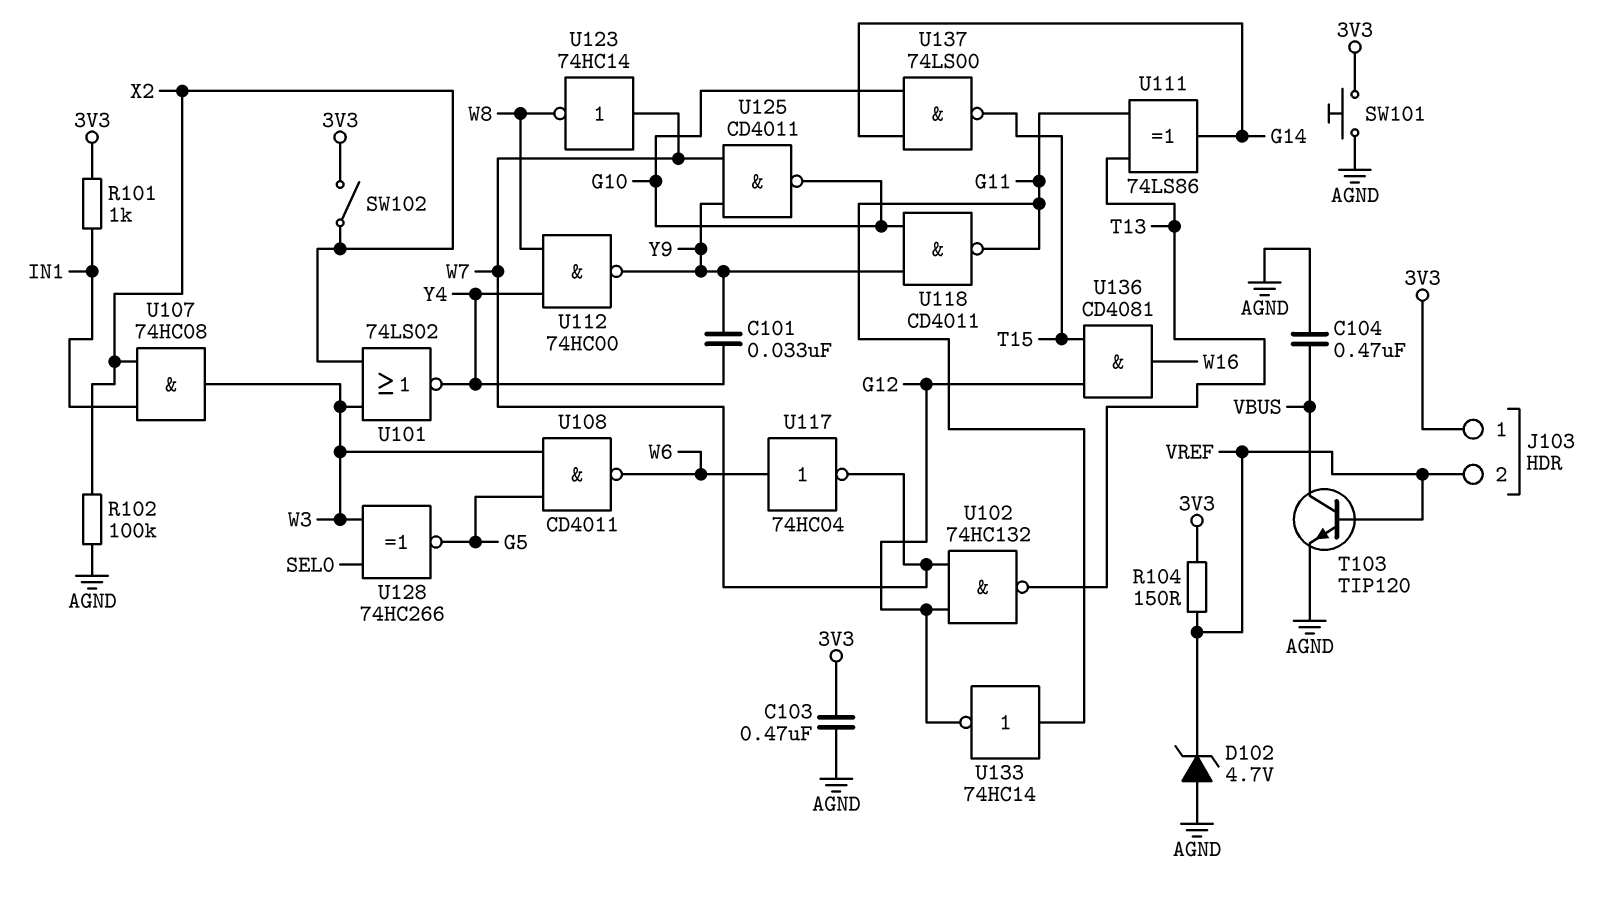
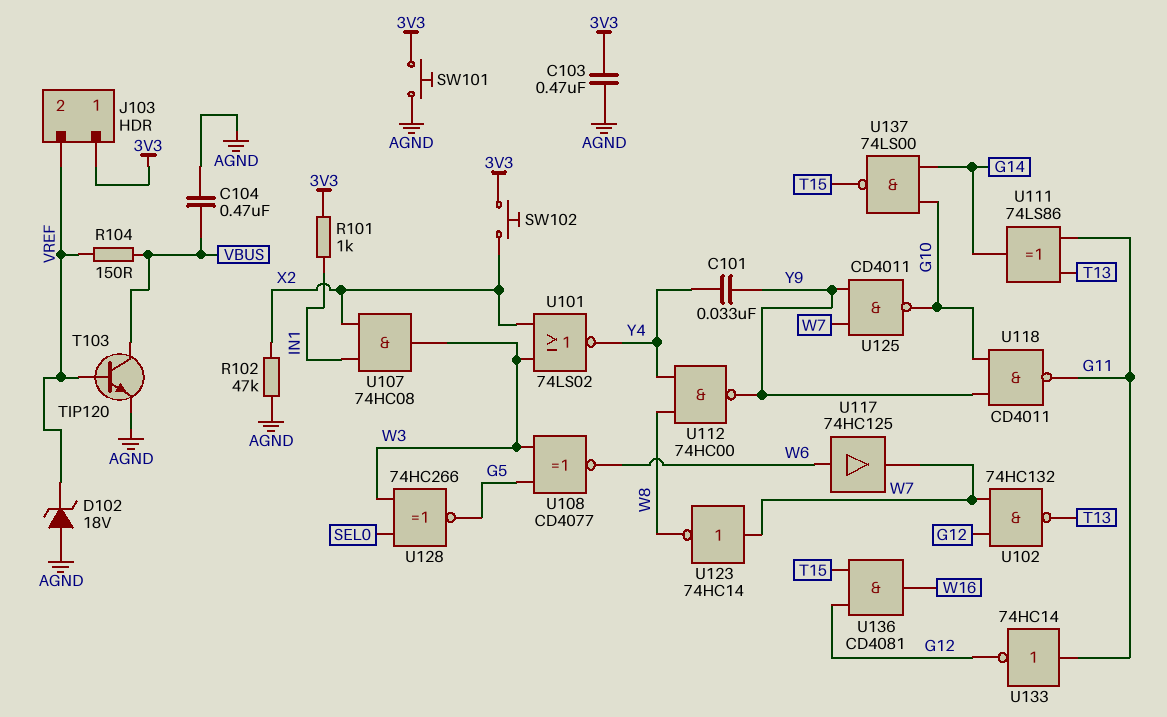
D102: zener 4.7V (A AGND, K VREF) -> zener 18V (A AGND, K VREF)
R102: 100k (AGND, X2) -> 47k (AGND, X2)
R104: 150 (3V3, VREF) -> 150 (VBUS, VREF)
SW102: switch (3V3, X2) -> button (3V3, X2)
U108: NAND CD4011 (in G5, in W3, out W6) -> XNOR CD4077 (in G5, in W3, out W6)
U117: NOT 74HC04 (in W6, out W7) -> buffer 74HC125 (in W6, out W7)

